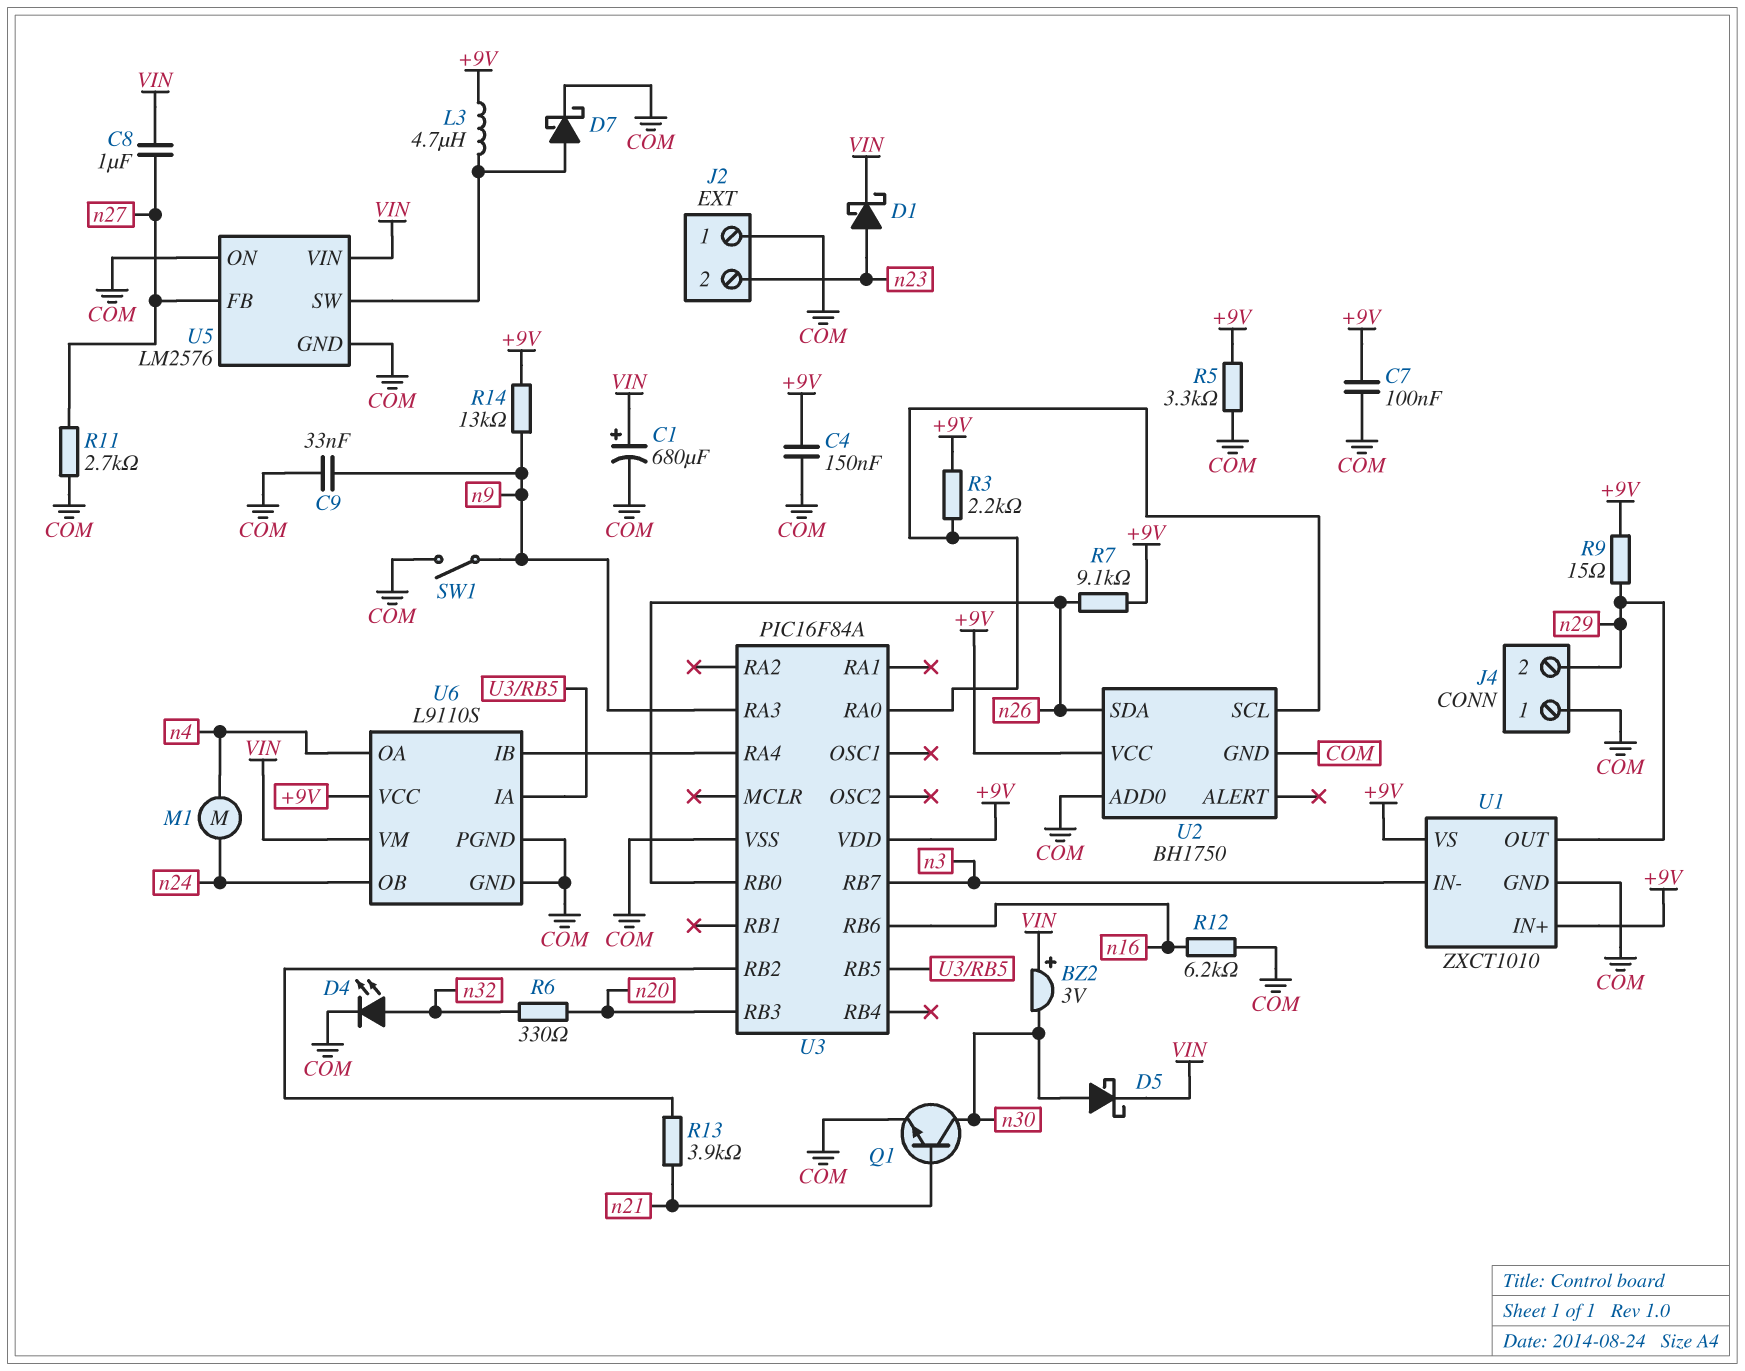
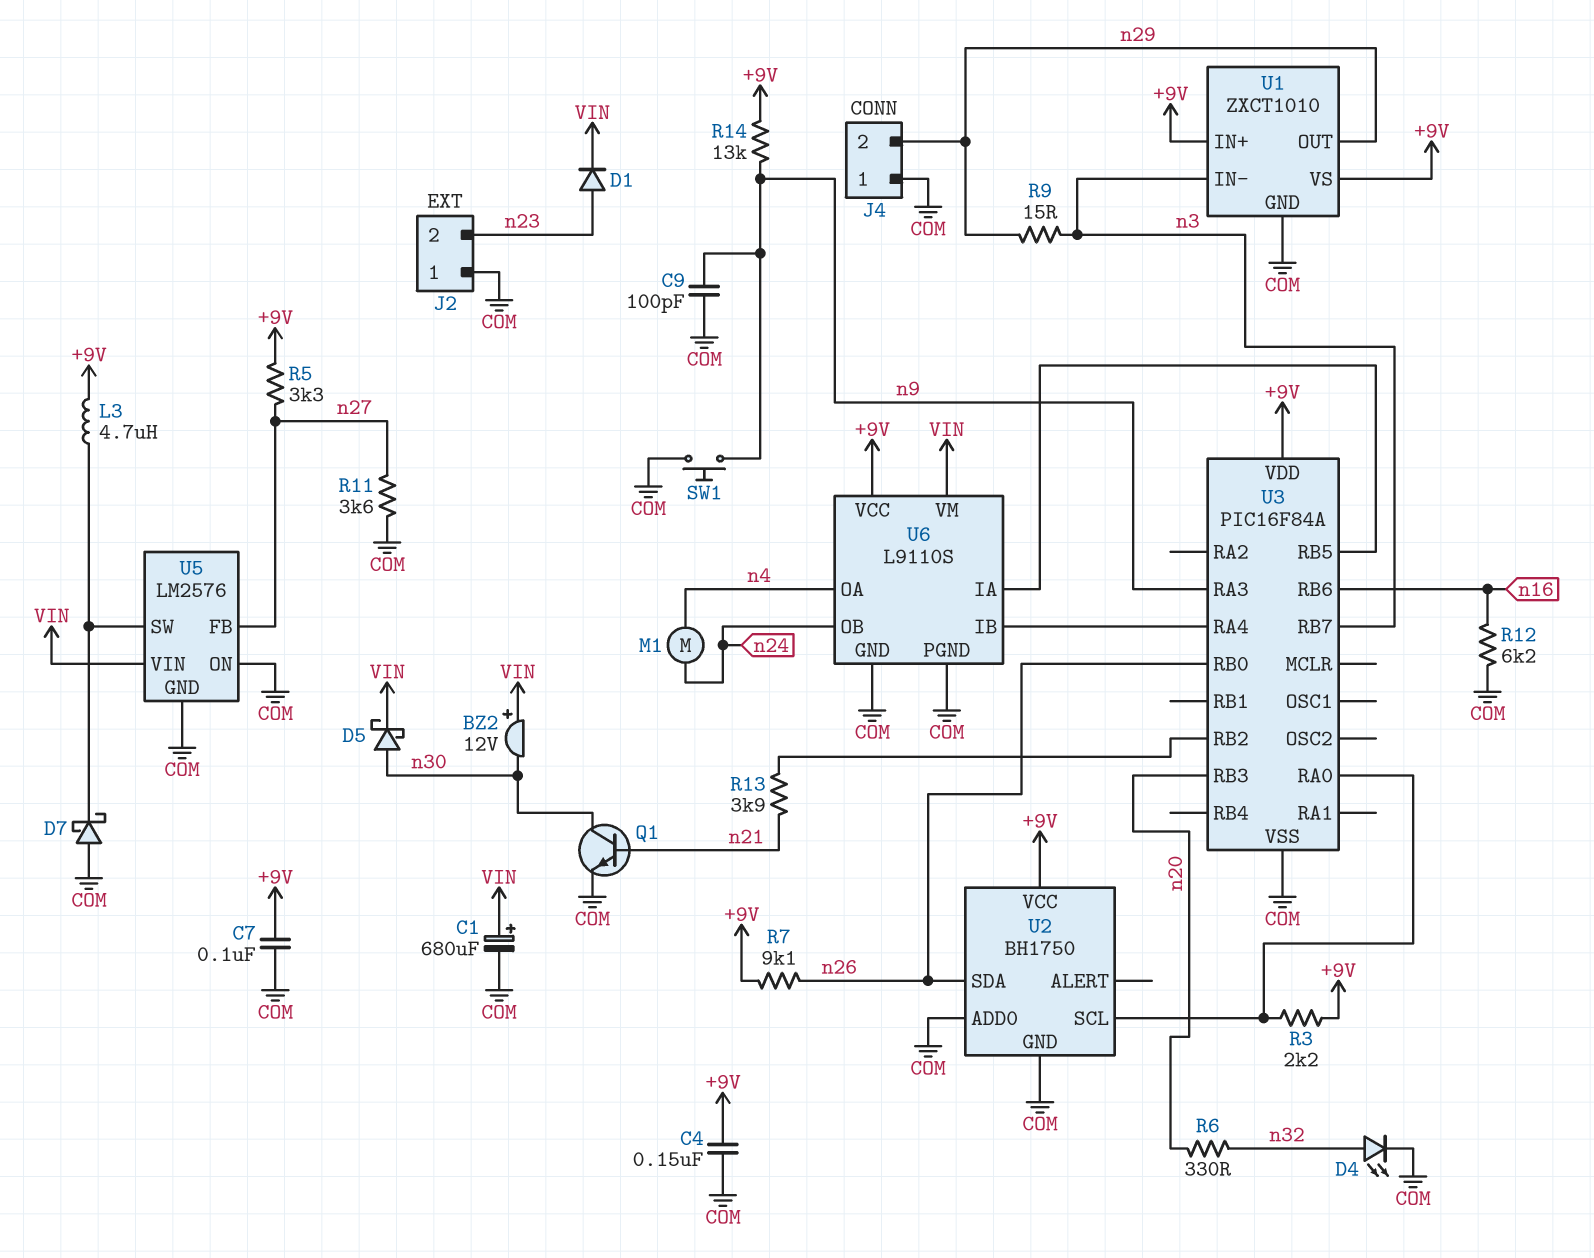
BZ2: buzzer 3V (plus VIN, minus n30) -> buzzer 12V (plus VIN, minus n30)
C8: 1uF (VIN, n27) -> none
C9: 33nF (COM, n9) -> 100pF (COM, n9)
D1: schottky (A n23, K VIN) -> diode (A n23, K VIN)
D7: schottky (A U5/SW, K COM) -> schottky (A COM, K U5/SW)
R5: 3.3k (+9V, COM) -> 3.3k (+9V, n27)
R9: 15 (+9V, n29) -> 15 (n3, n29)
R11: 2.7k (COM, n27) -> 3.6k (COM, n27)
SW1: switch (COM, n9) -> button (COM, n9)

